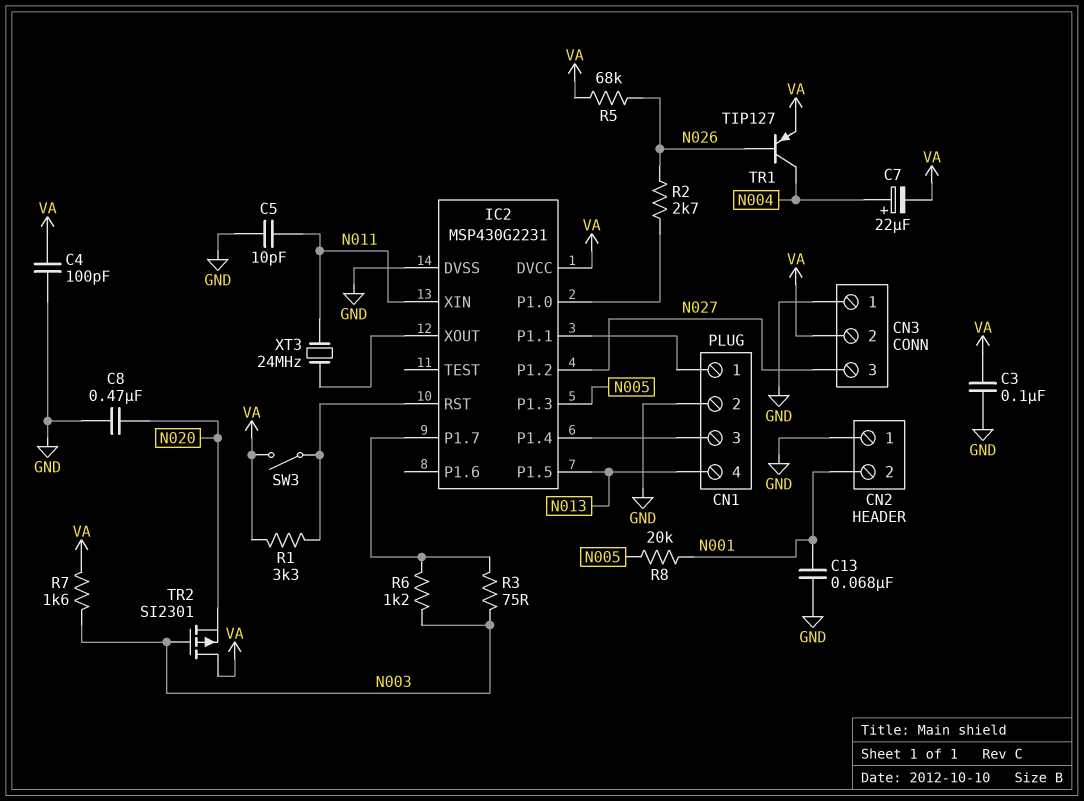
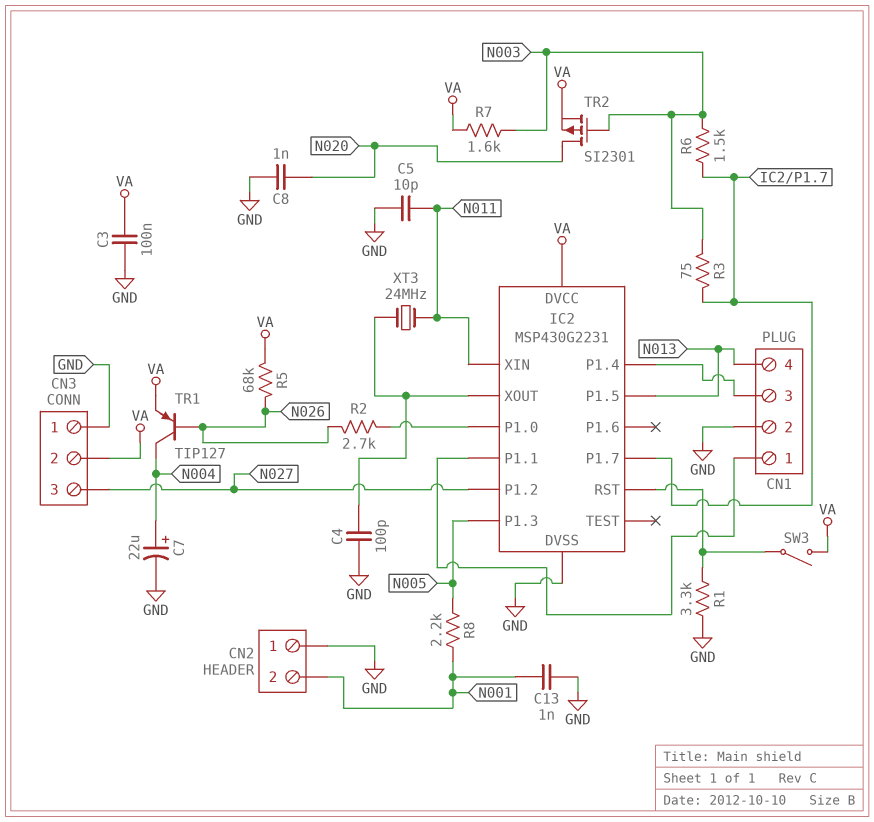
C4: 100pF (GND, VA) -> 100pF (GND, IC2/XOUT)
C7: 22uF (plus N004, minus VA) -> 22uF (plus N004, minus GND)
C8: 470nF (GND, N020) -> 1nF (GND, N020)
C13: 68nF (GND, N001) -> 1nF (GND, N001)
R1: 3.3k (IC2/RST, VA) -> 3.3k (GND, IC2/RST)
R6: 1.2k (IC2/P1.7, N003) -> 1.5k (IC2/P1.7, N003)
R8: 20k (N001, N005) -> 2.2k (N001, N005)
TR2: PMOS SI2301 (G N003, D VA, S N020) -> PMOS SI2301 (G N003, D N020, S VA)

